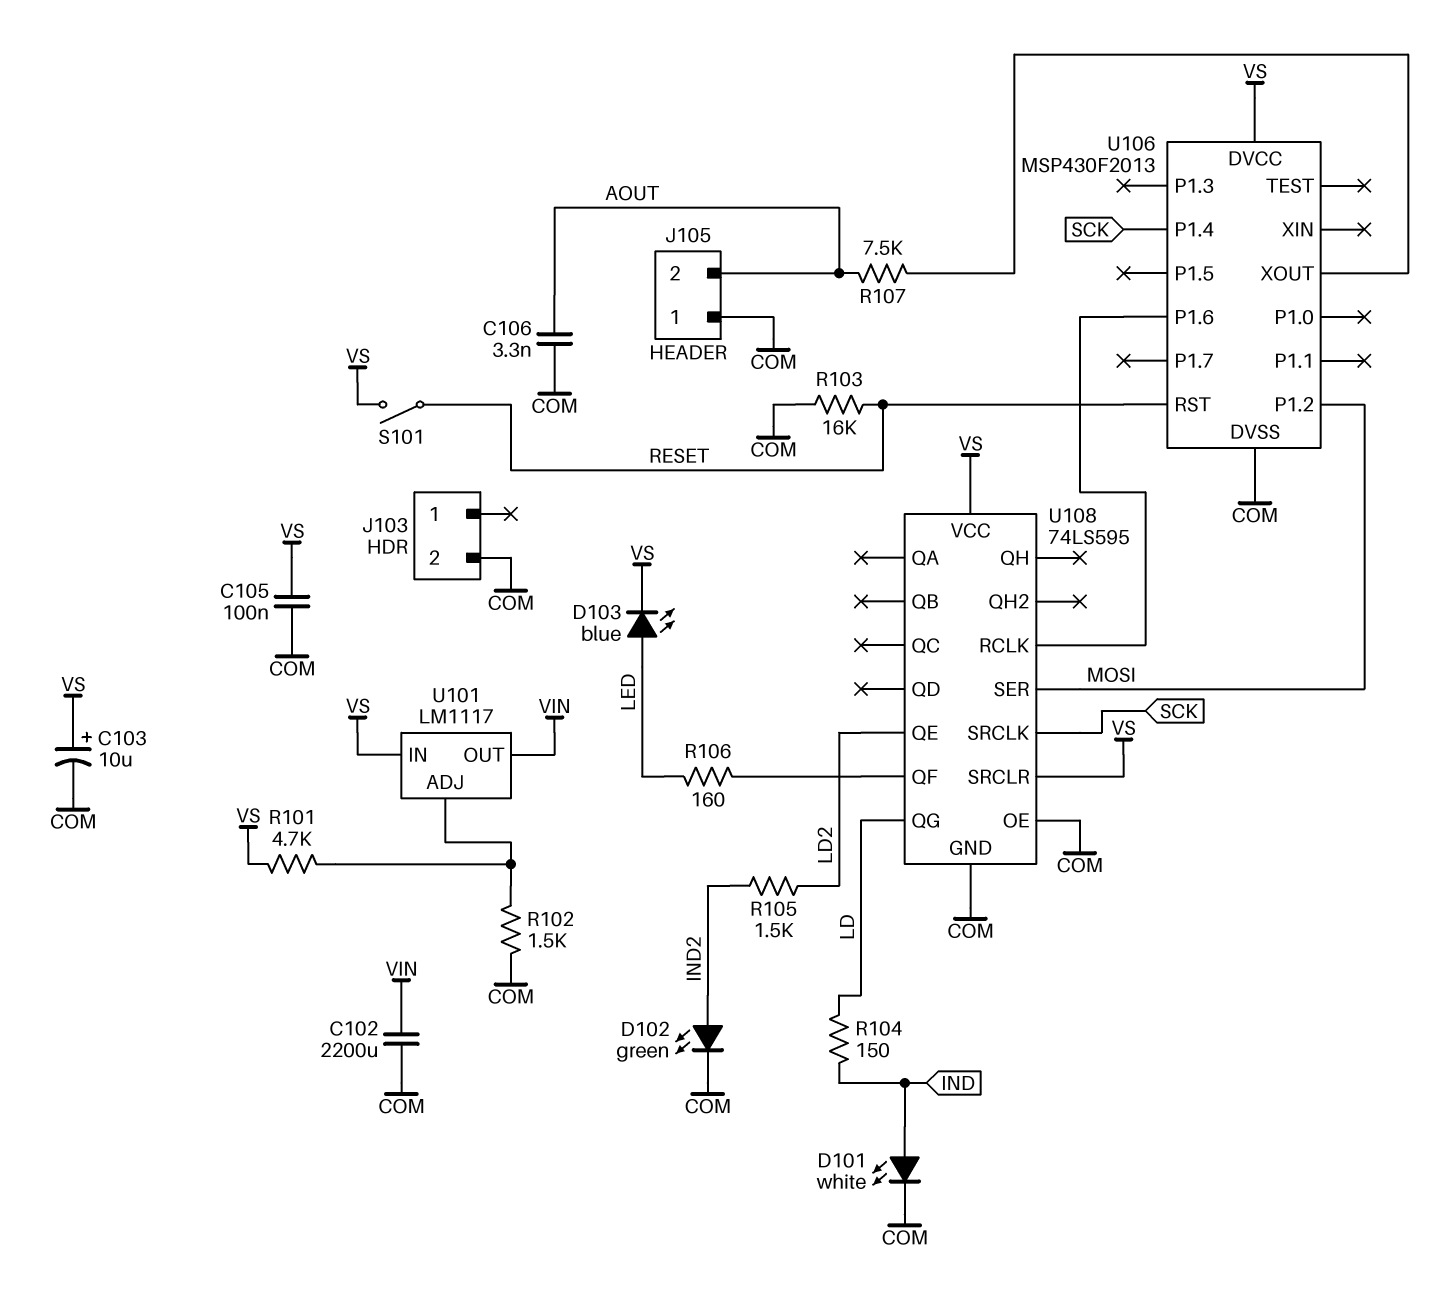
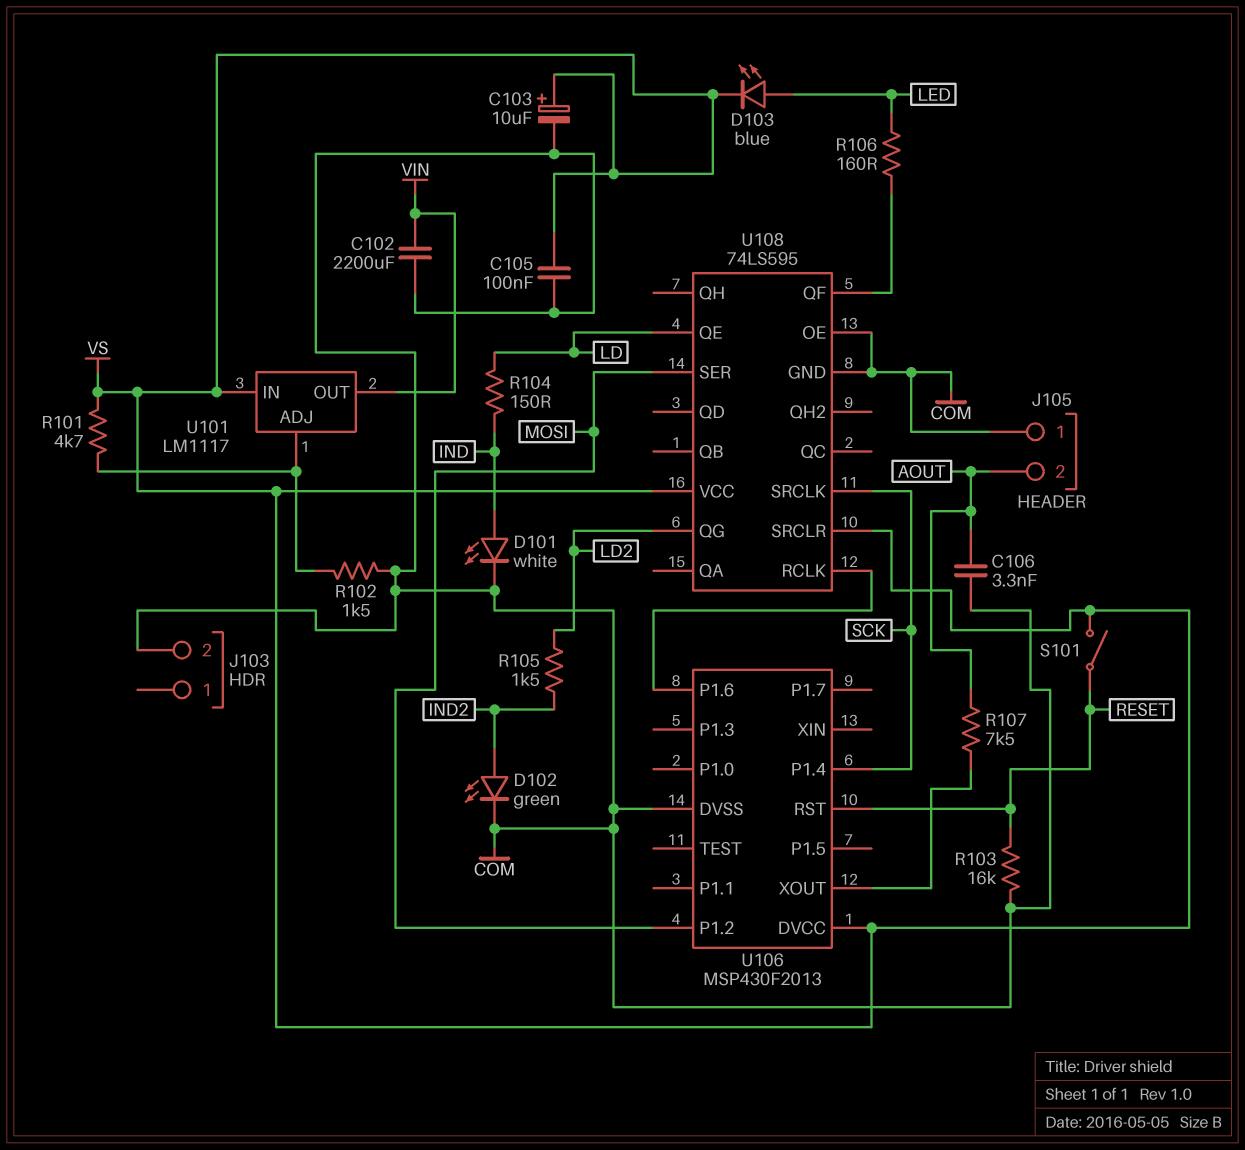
U108 pin QE: LD2 -> LD
U108 pin QG: LD -> LD2

